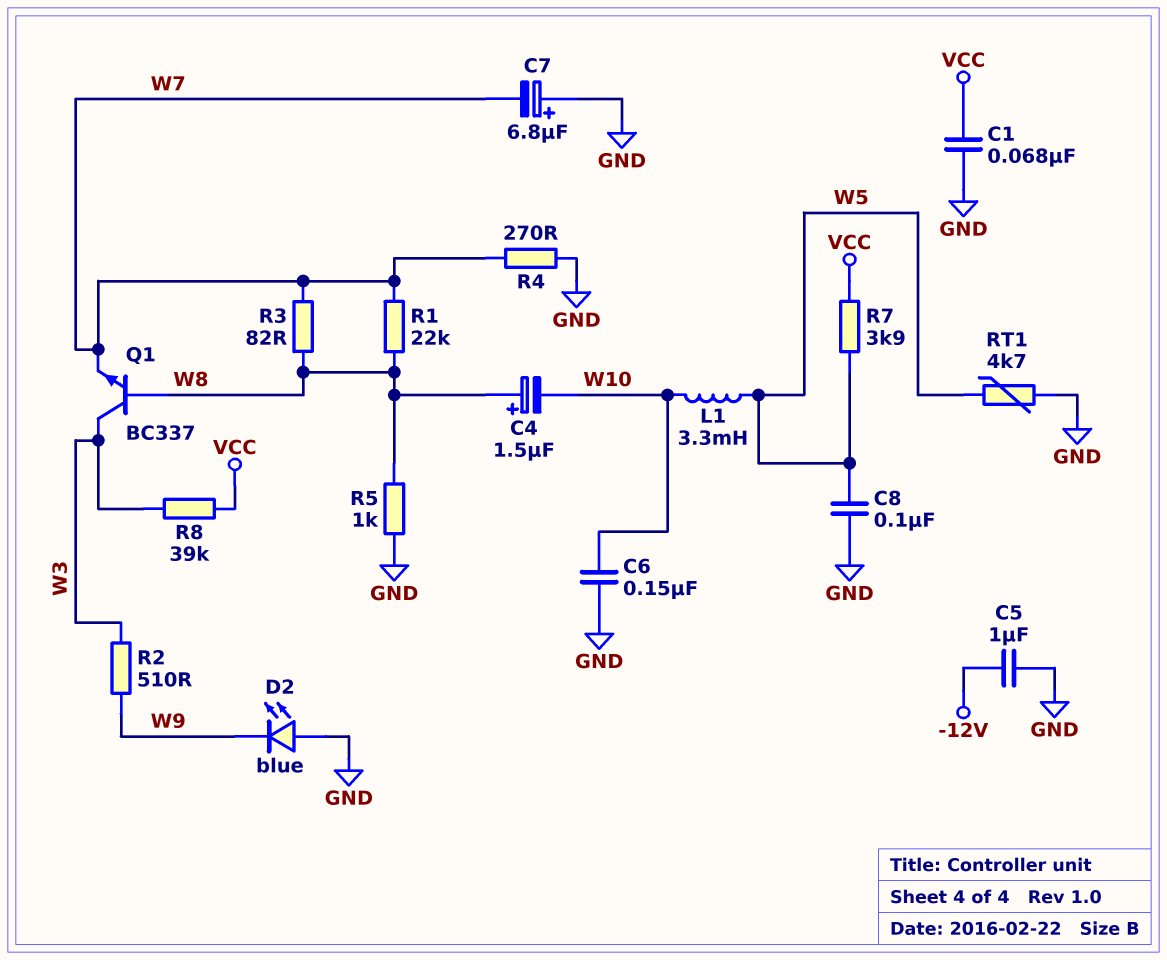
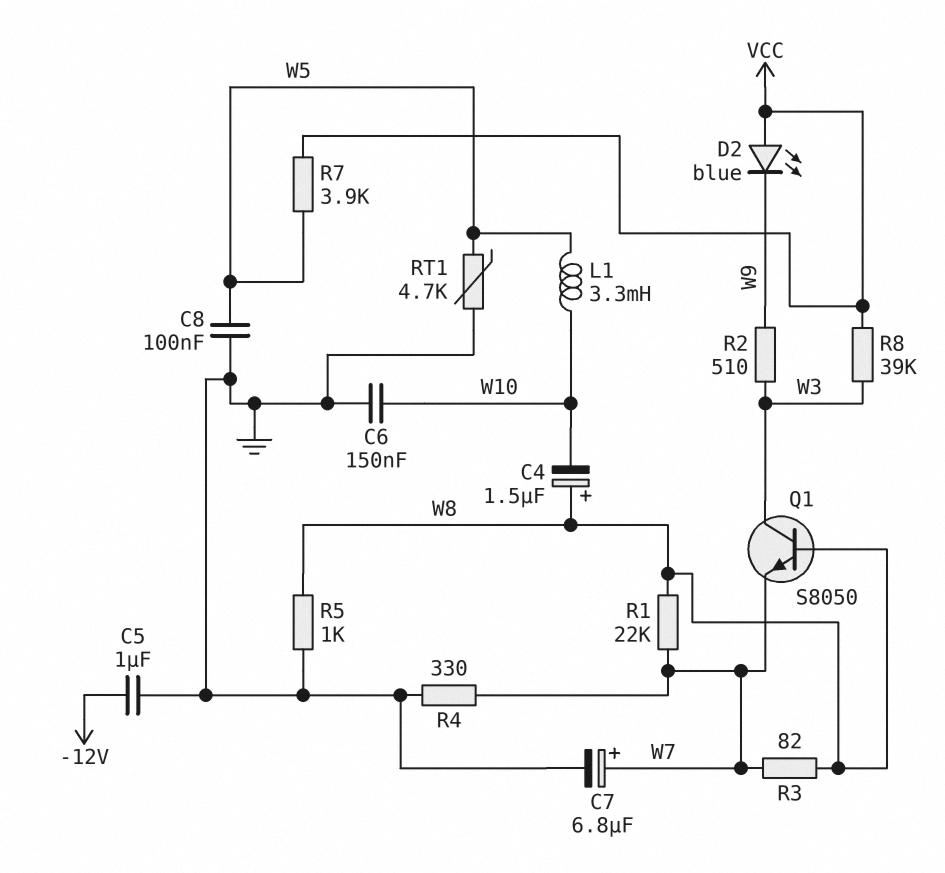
C1: 68nF (GND, VCC) -> none
C7: 6.8uF (plus GND, minus W7) -> 6.8uF (plus W7, minus GND)
D2: LED blue (A GND, K W9) -> LED blue (A VCC, K W9)
Q1: NPN BC337 (B W8, C W3, E W7) -> NPN S8050 (B W8, C W3, E W7)
R4: 270 (GND, W7) -> 330 (GND, W7)

